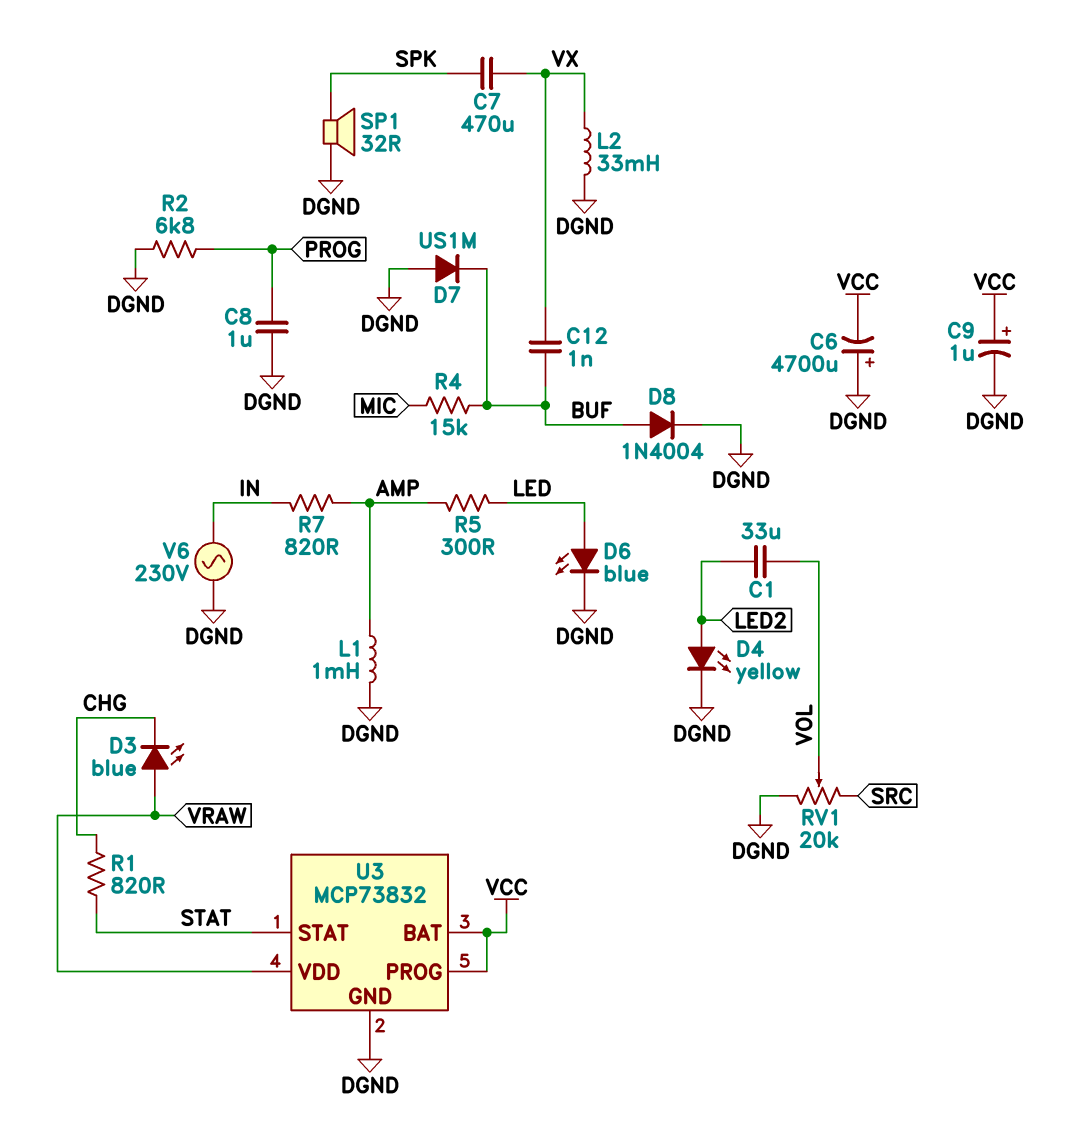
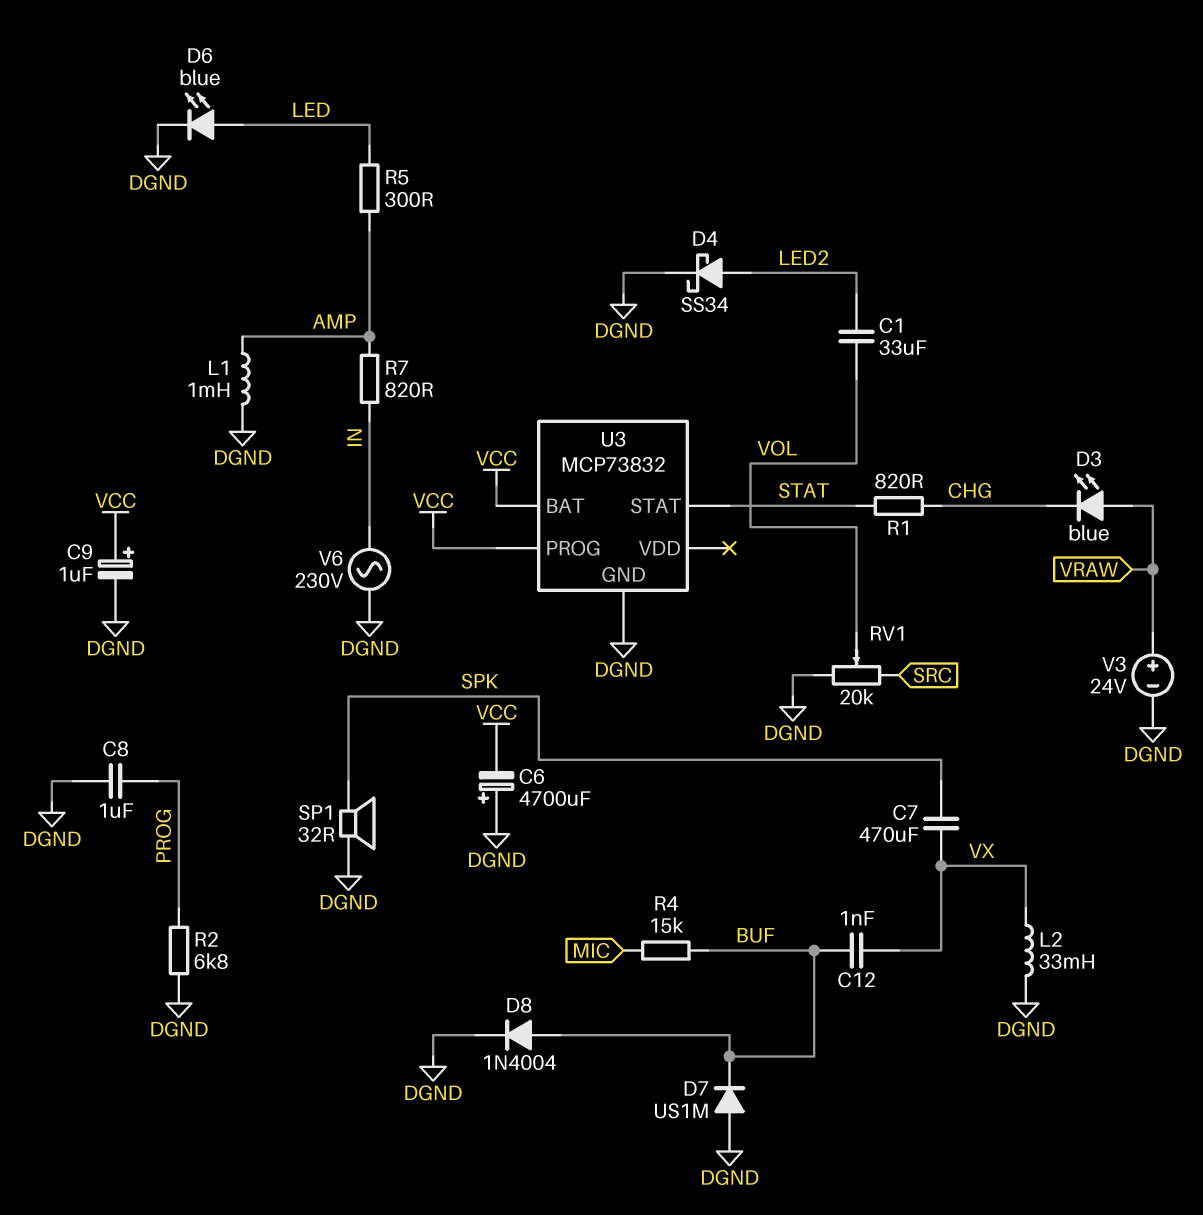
D4: LED yellow (A LED2, K DGND) -> schottky SS34 (A LED2, K DGND)
U3 pin VDD: VRAW -> none
V3: none -> 24V (plus VRAW, minus DGND)

